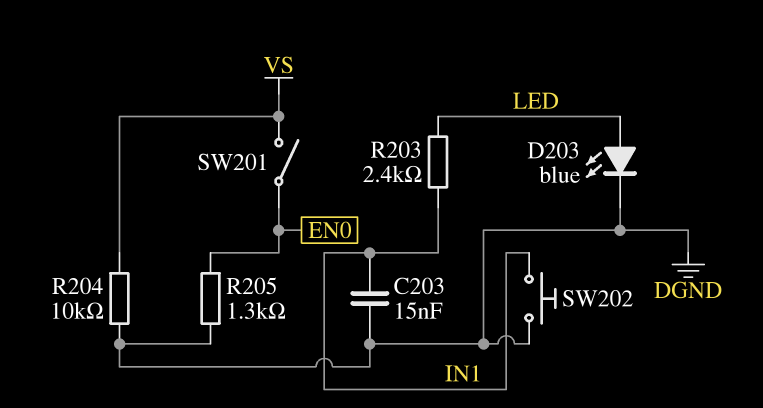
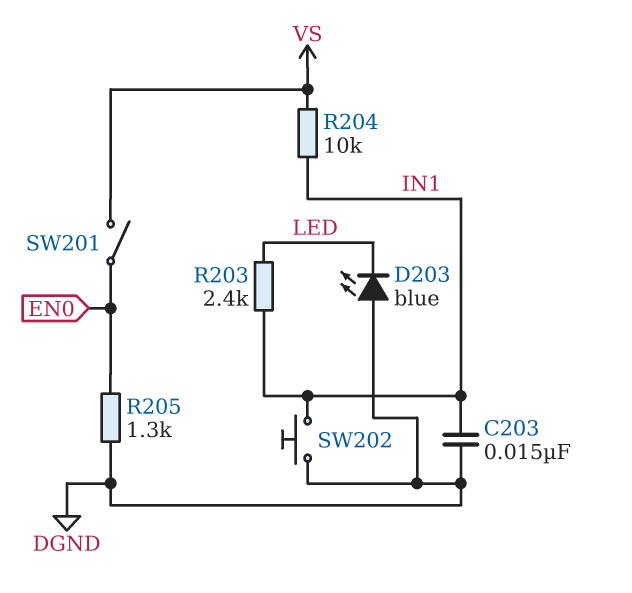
D203: LED blue (A LED, K DGND) -> LED blue (A DGND, K LED)
R204: 10k (DGND, VS) -> 10k (IN1, VS)

